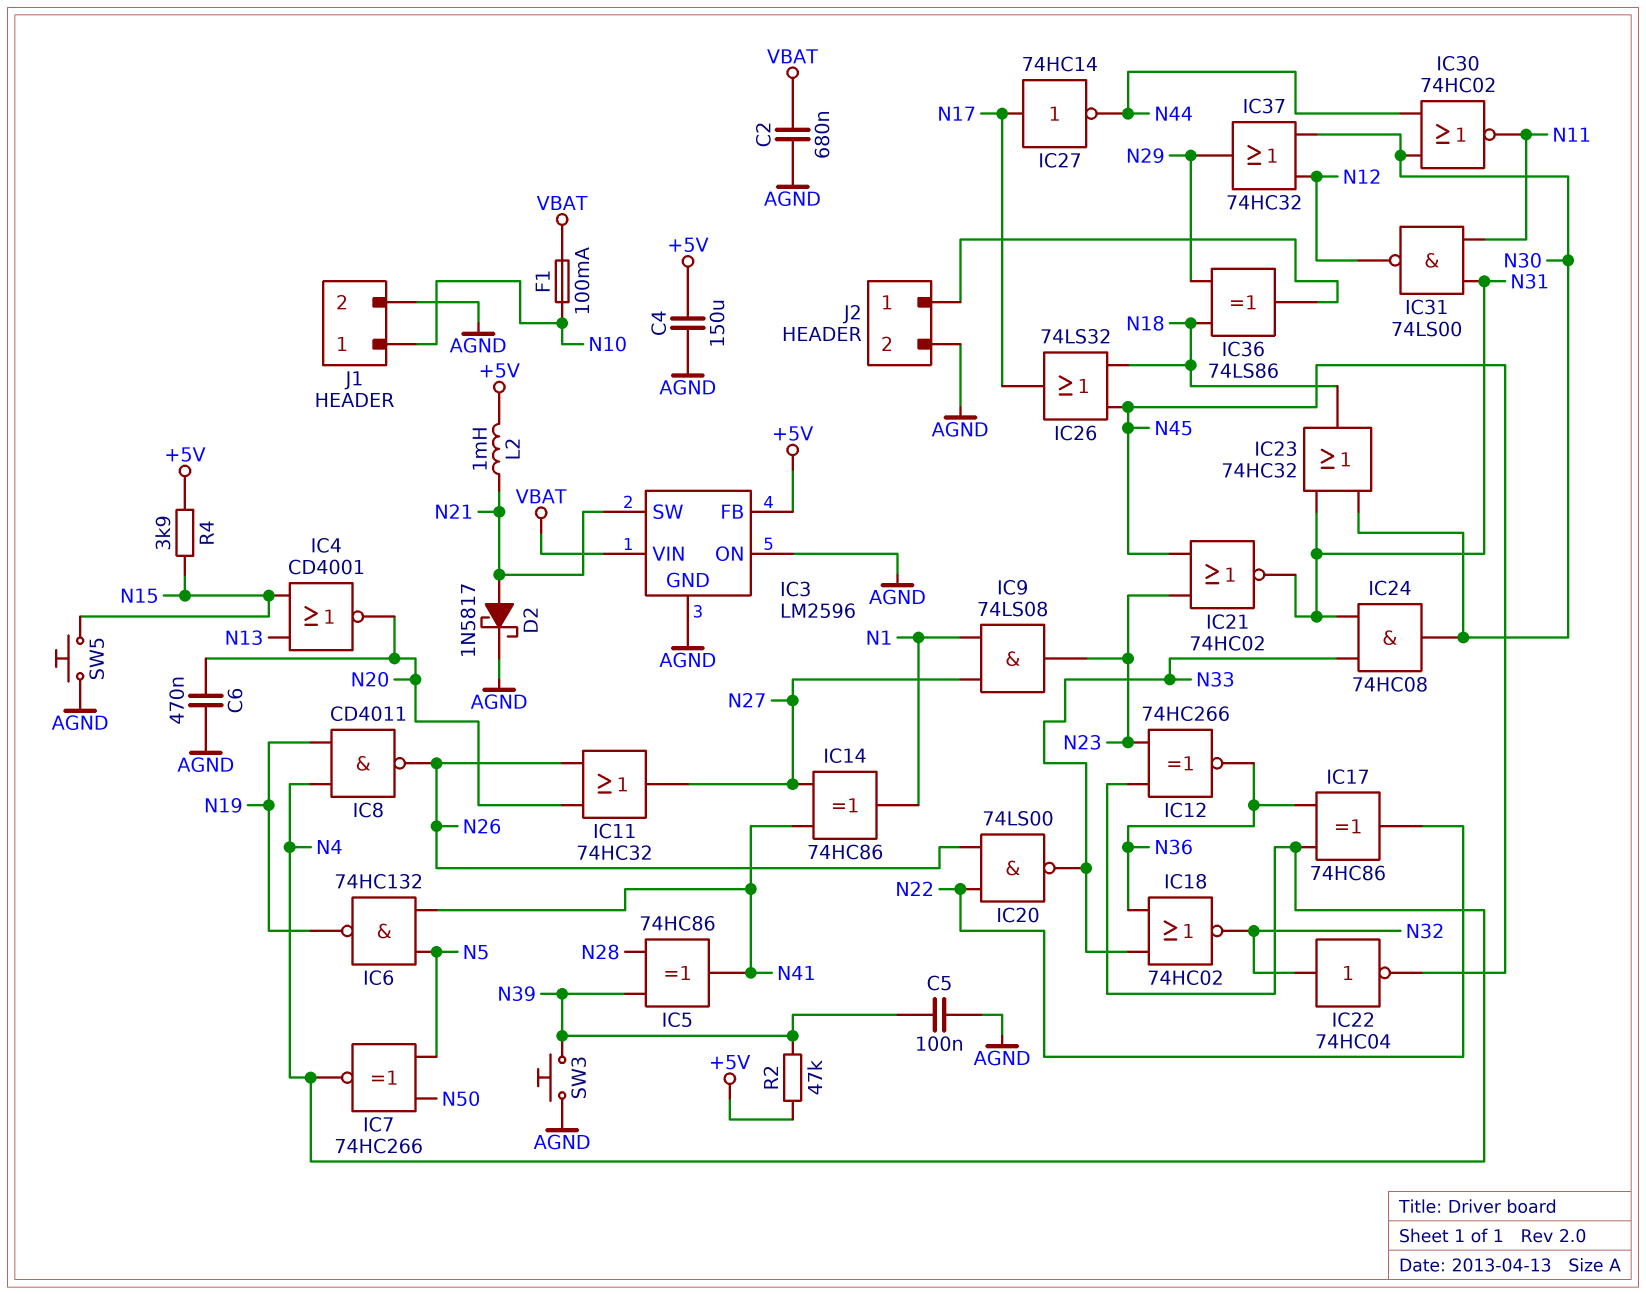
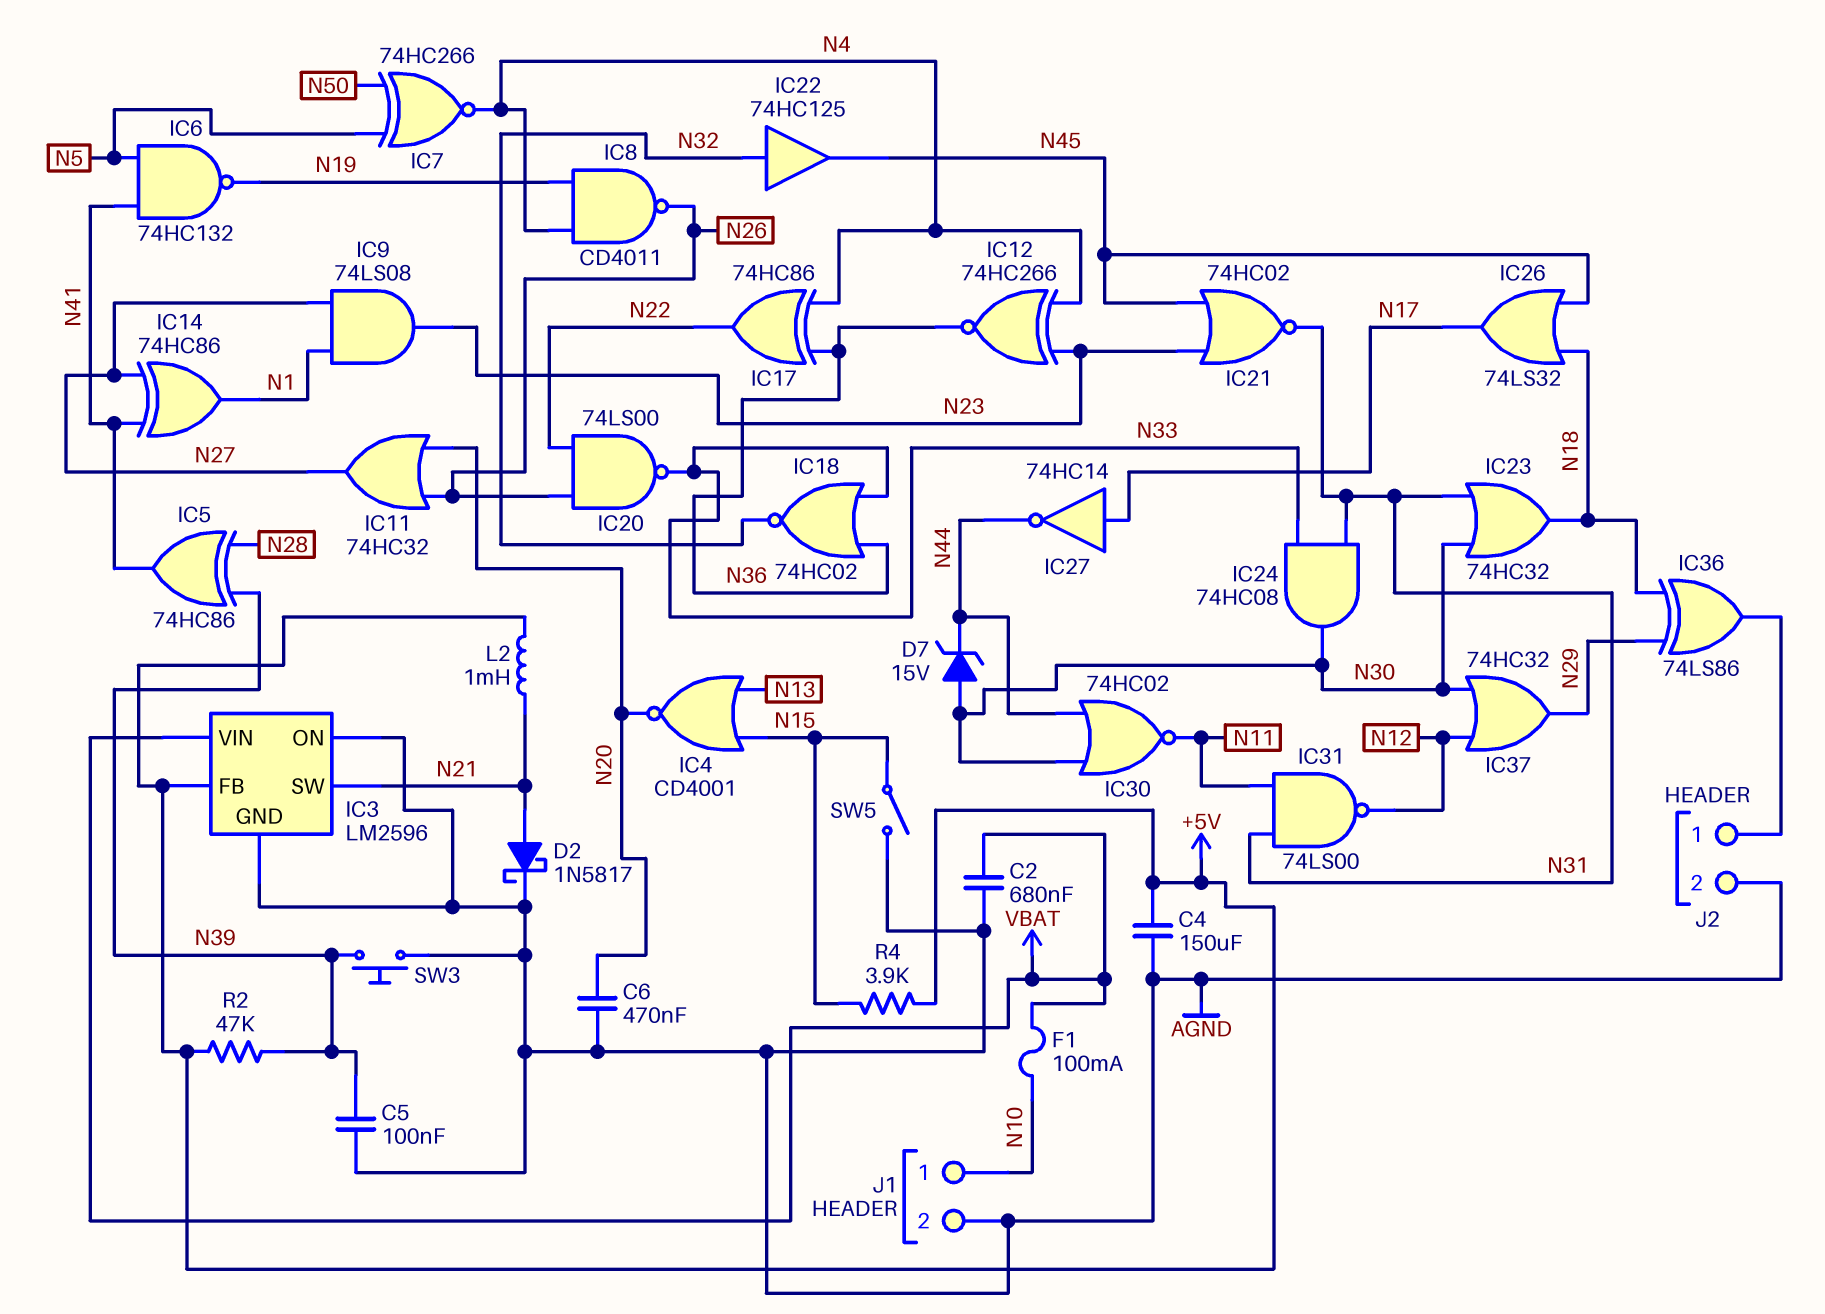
D7: none -> zener 15V (A N30, K N44)
IC22: NOT 74HC04 (in N32, out N45) -> buffer 74HC125 (in N32, out N45)
SW5: button (AGND, N15) -> switch (AGND, N15)

